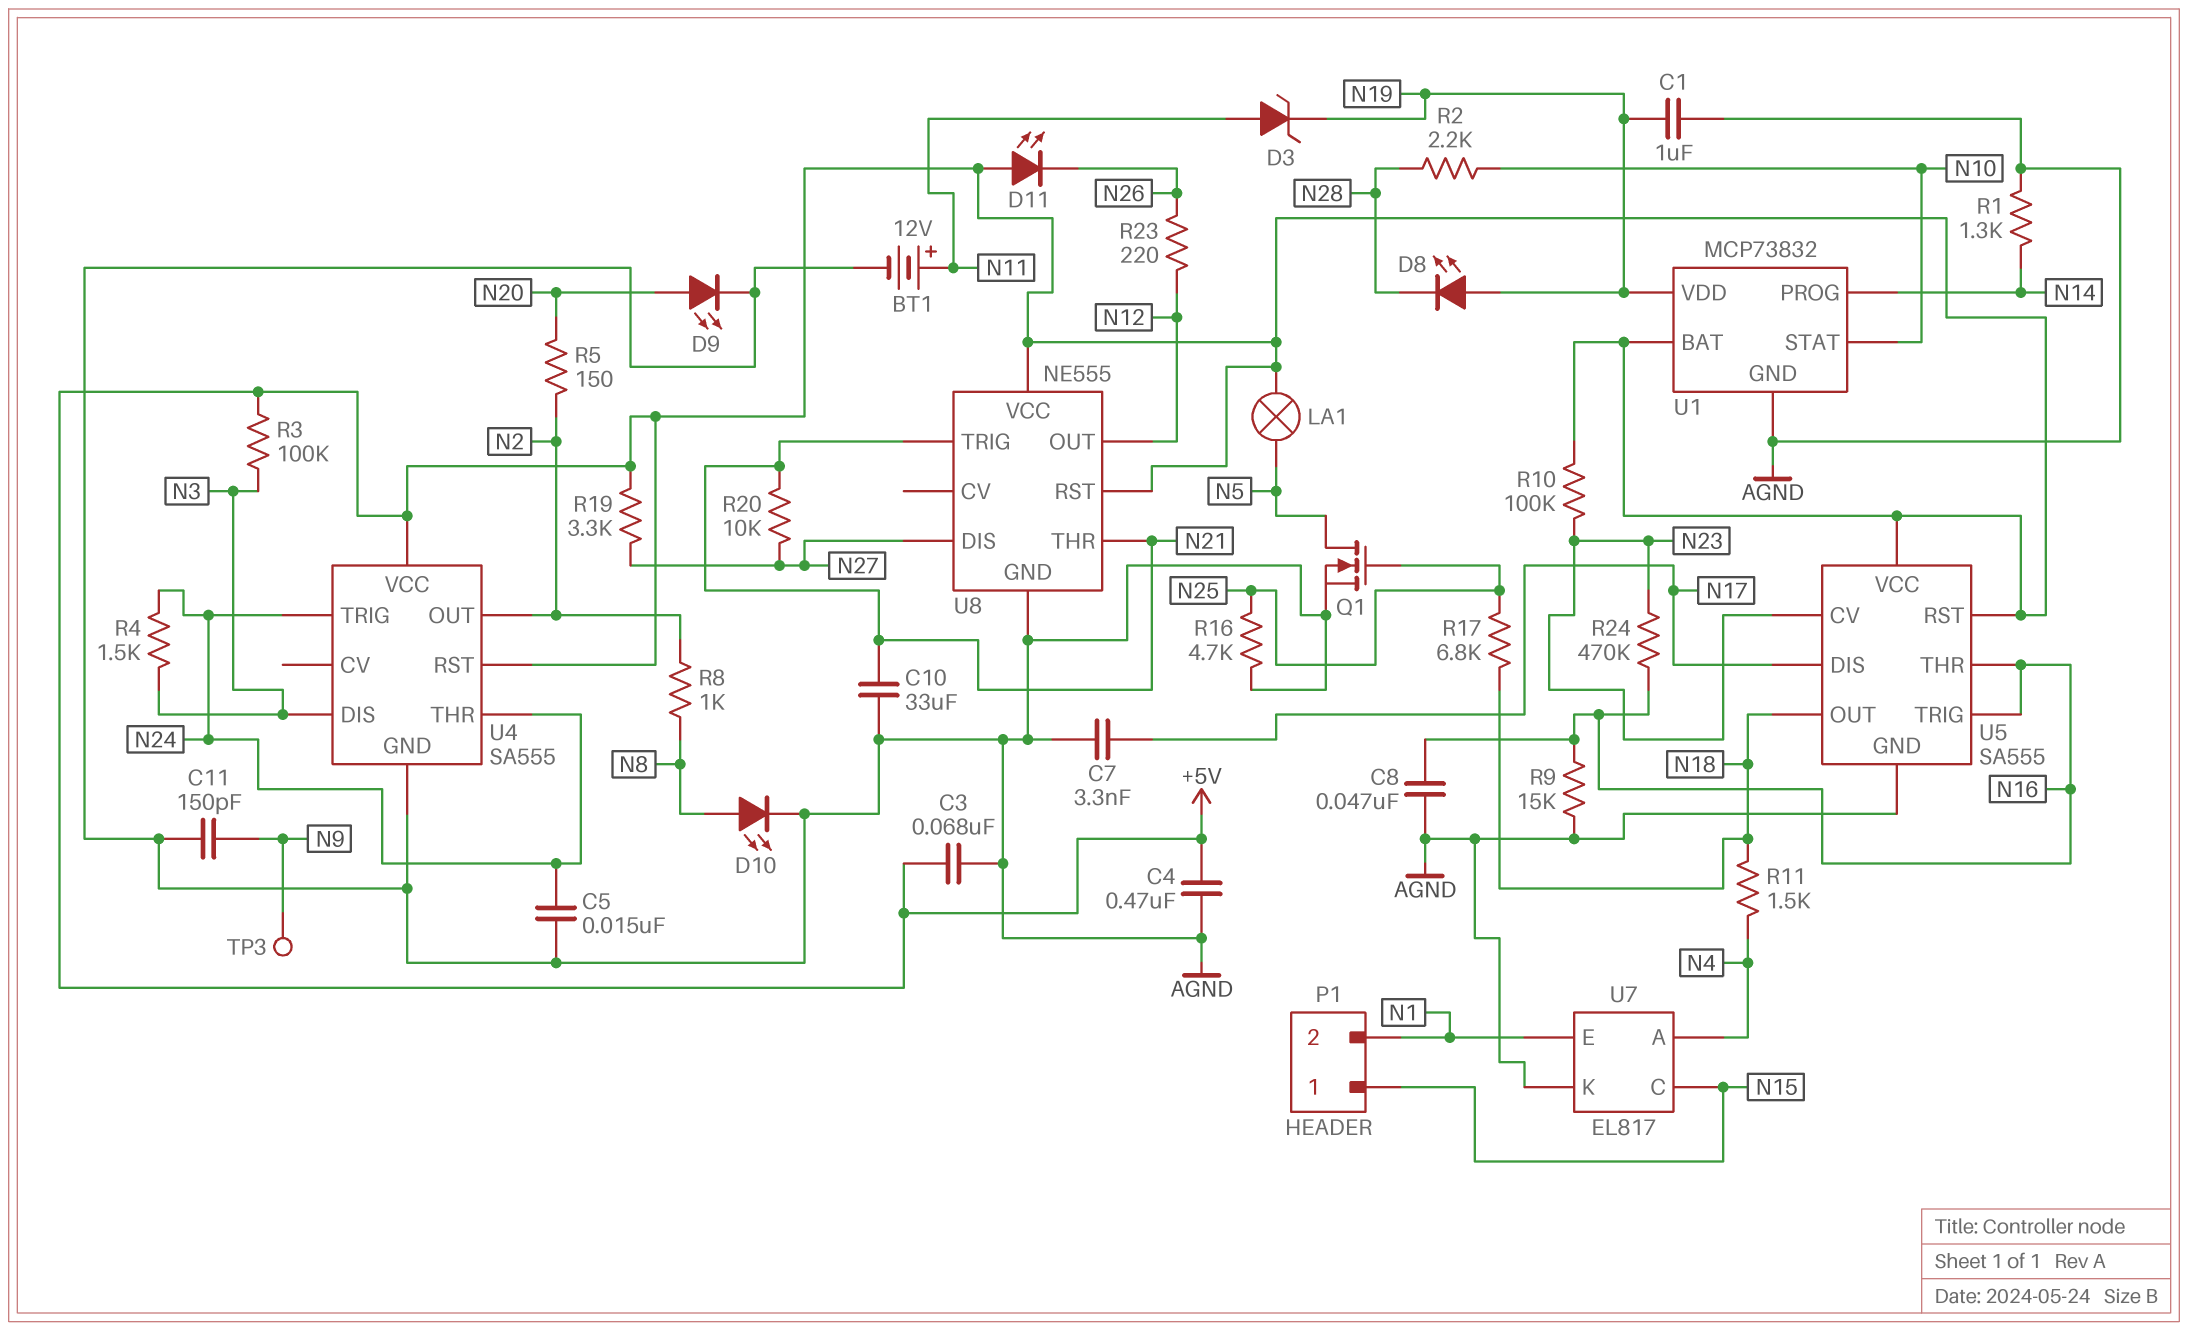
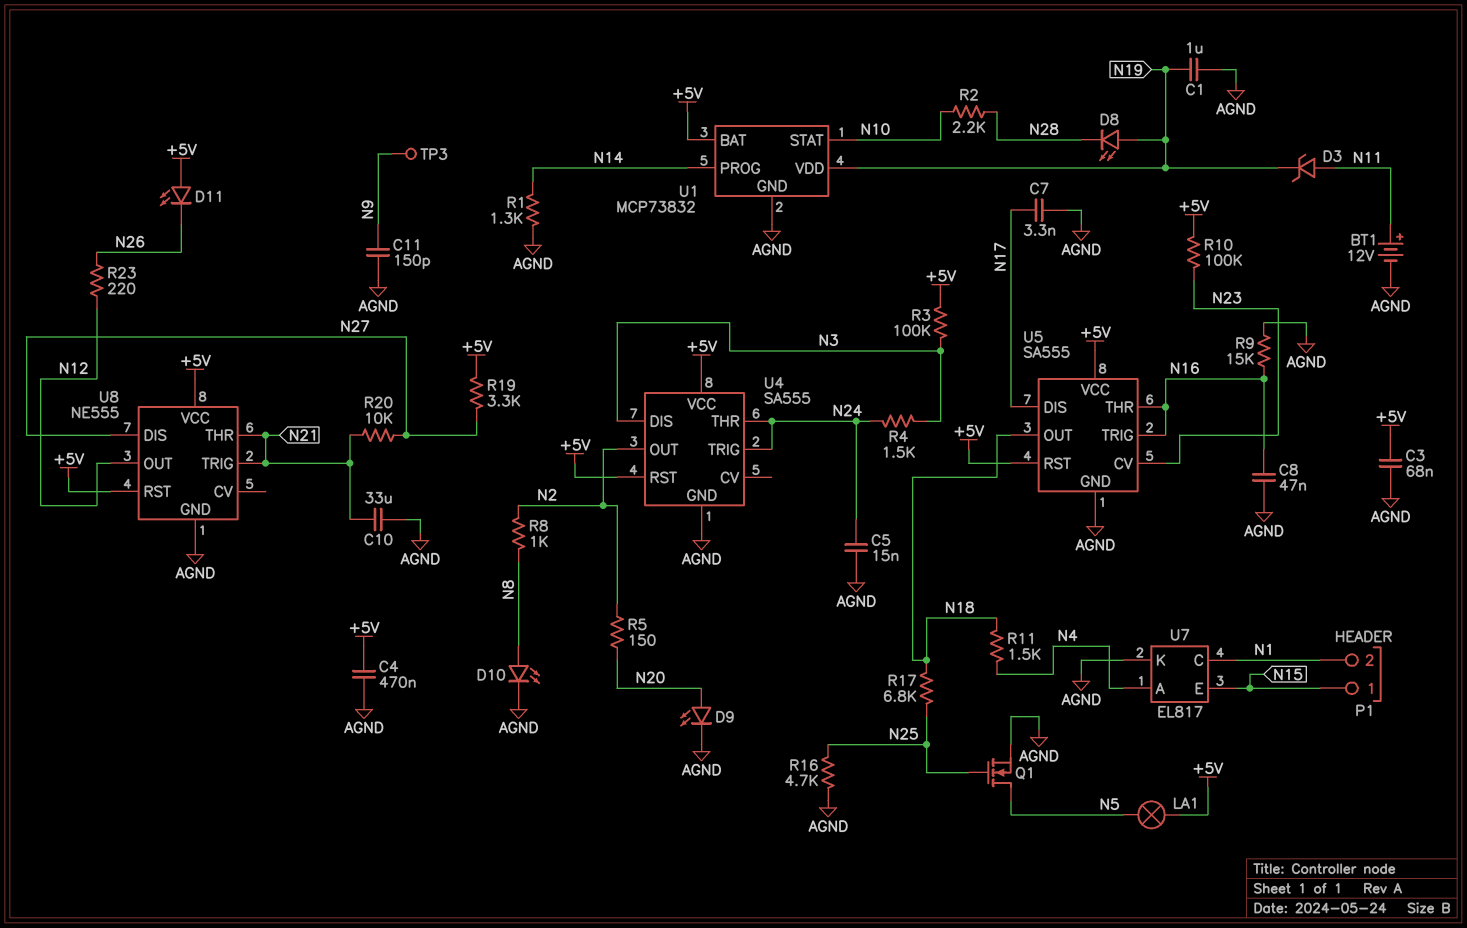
R24: 470k (N16, N23) -> none
U7 pin C: N15 -> N1
U7 pin E: N1 -> N15

